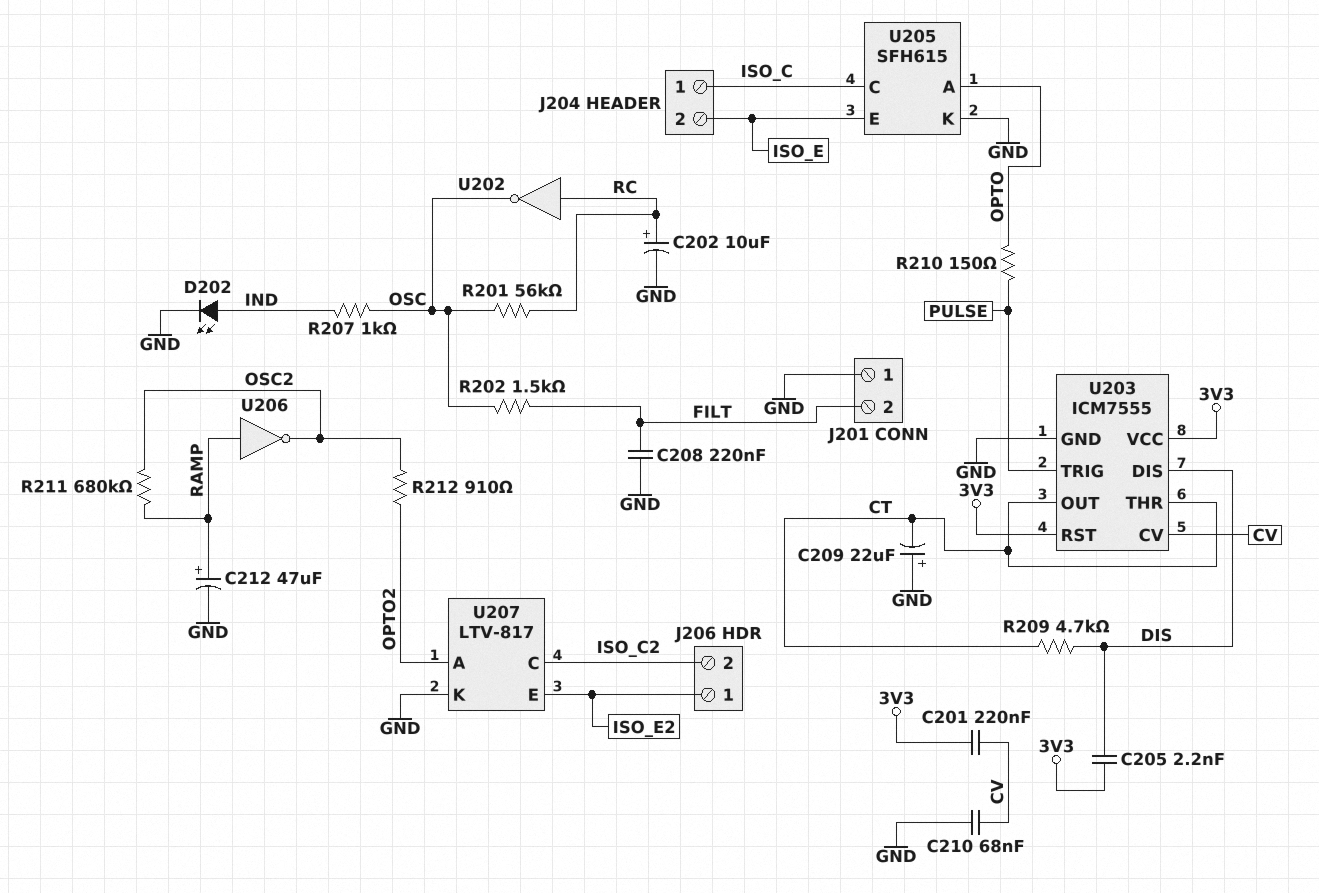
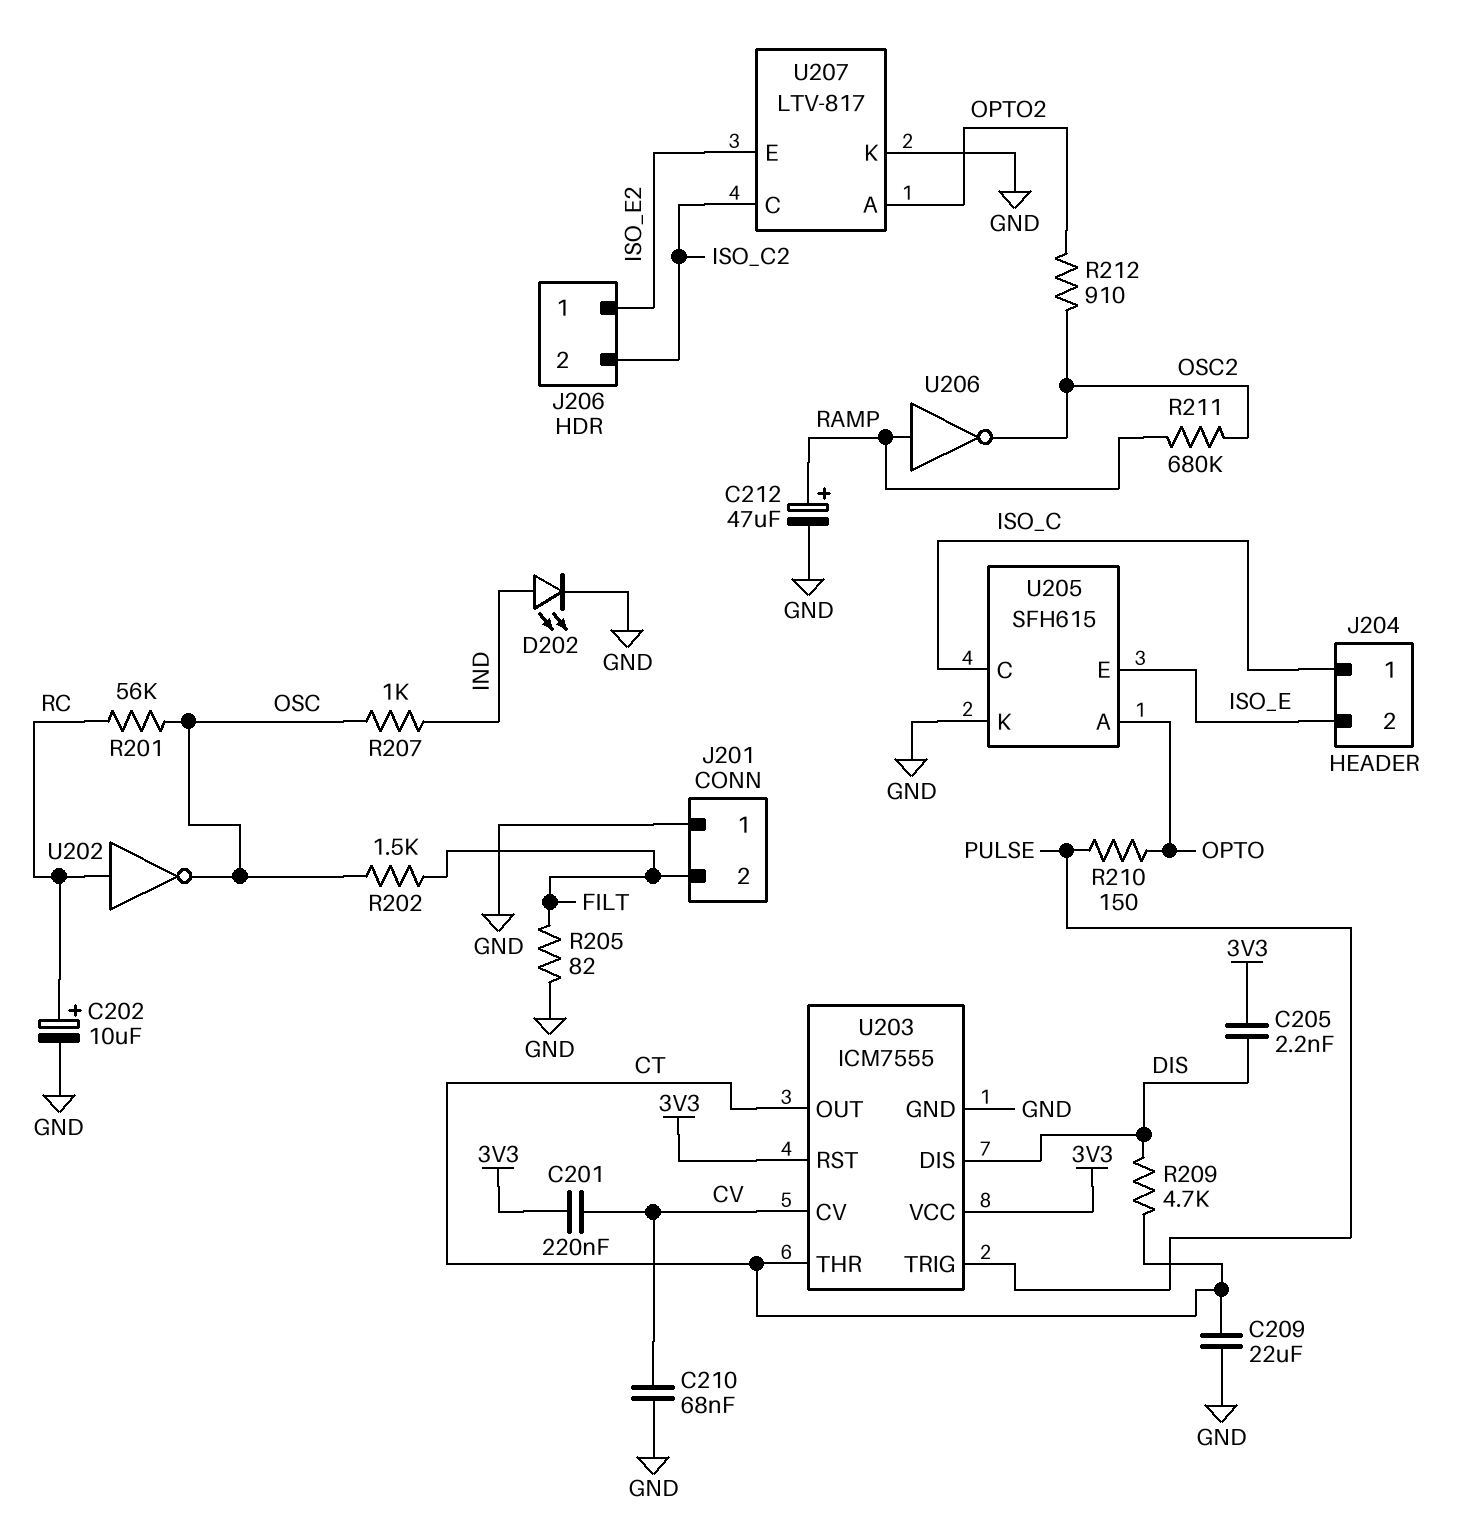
C208: 220nF (FILT, GND) -> none
C209: 22uF (plus GND, minus CT) -> 22uF (CT, GND)
R205: none -> 82 (FILT, GND)

